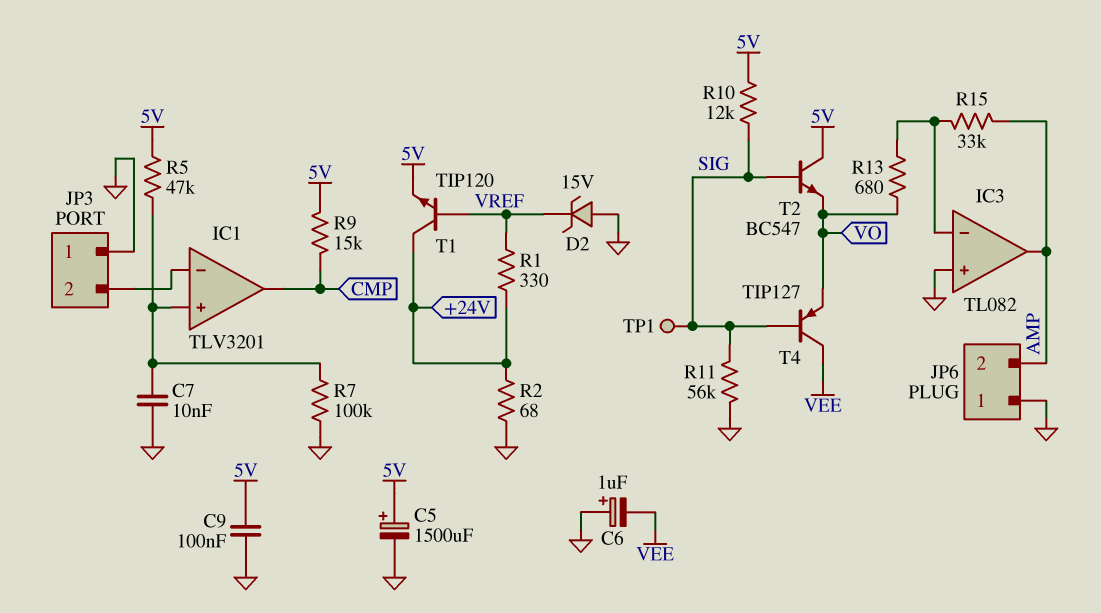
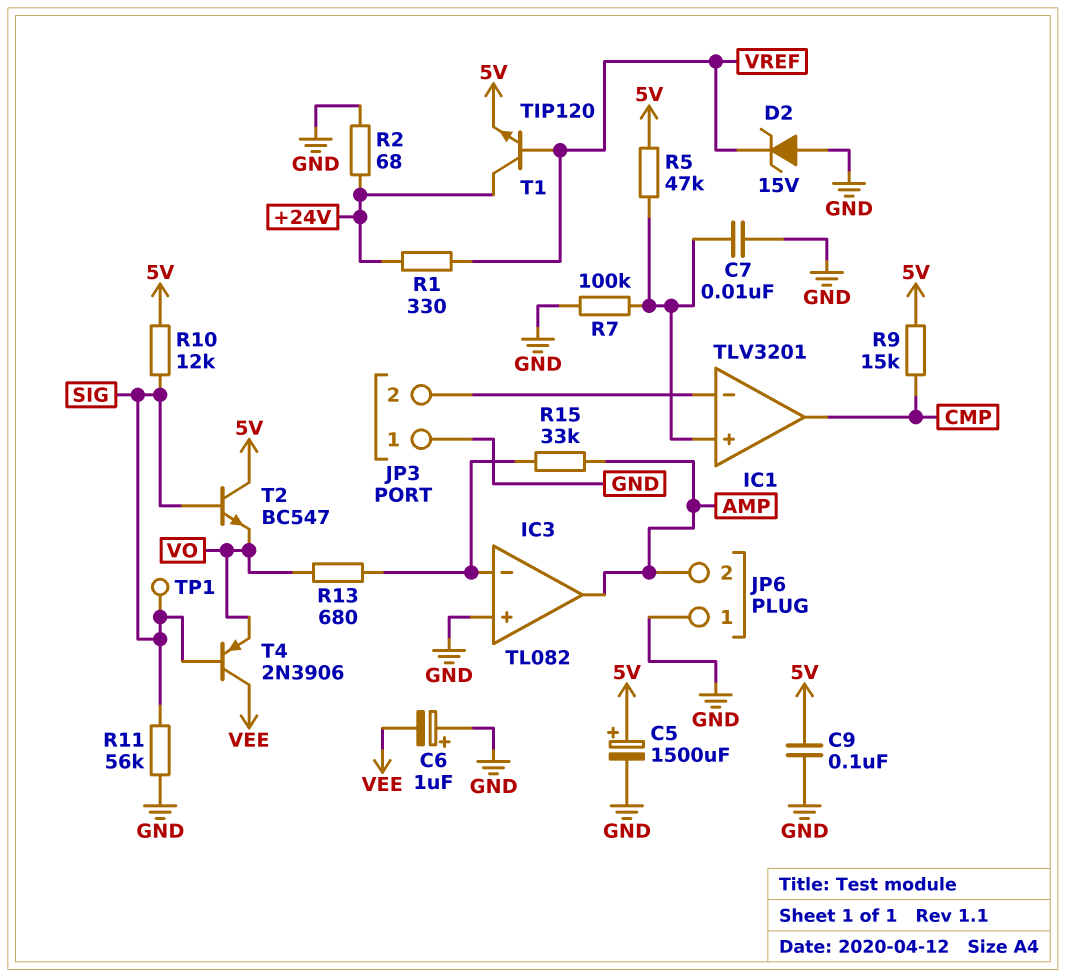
T4: PNP TIP127 (B SIG, C VEE, E VO) -> PNP 2N3906 (B SIG, C VEE, E VO)

